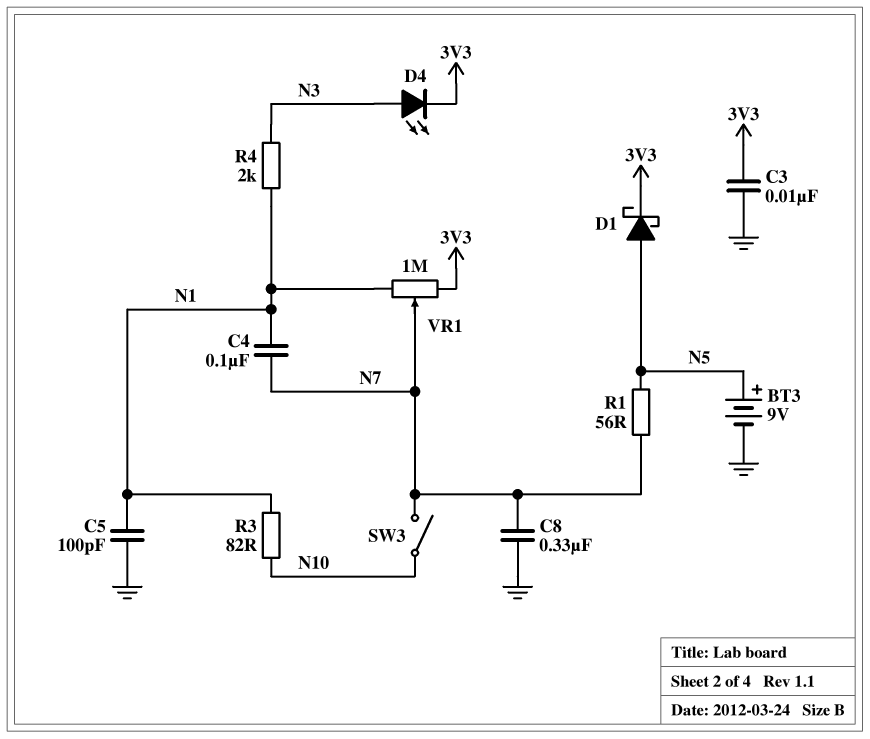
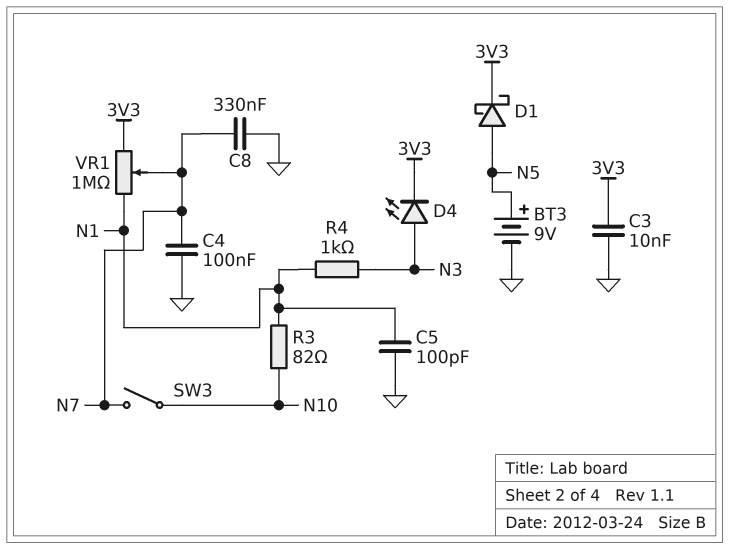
C4: 100nF (N1, N7) -> 100nF (GND, N7)
R1: 56 (N5, N7) -> none
R4: 2k (N1, N3) -> 1k (N1, N3)

